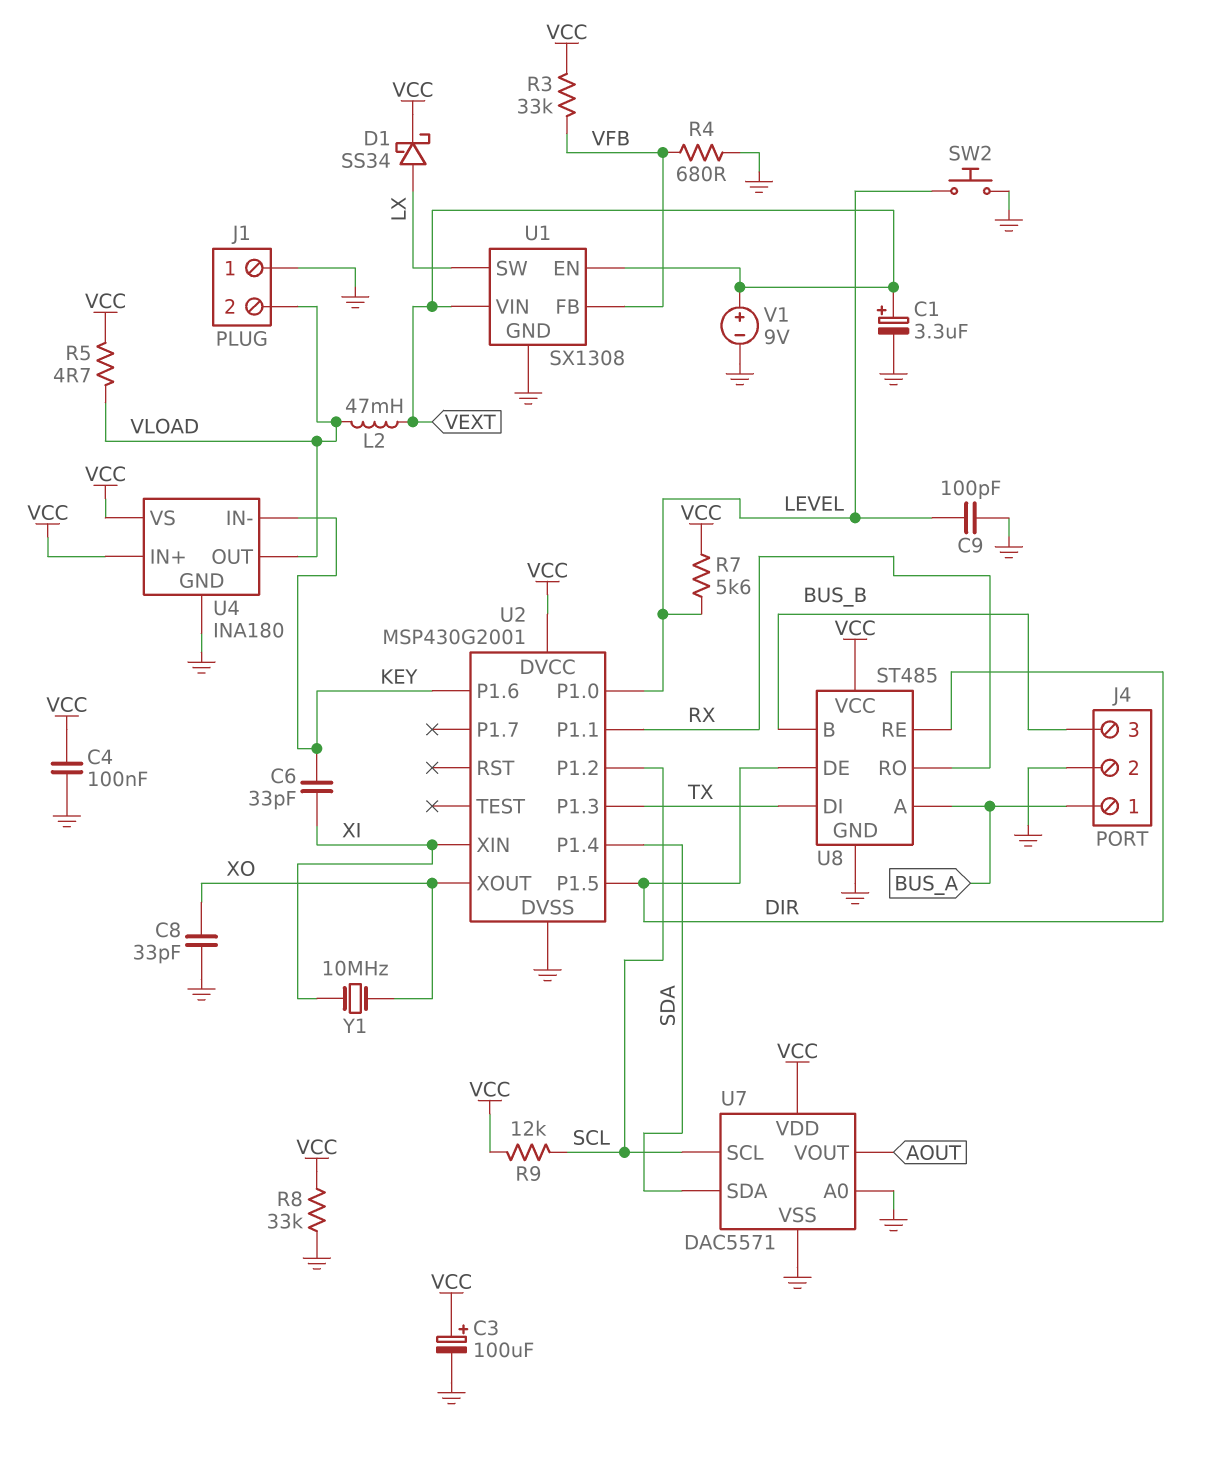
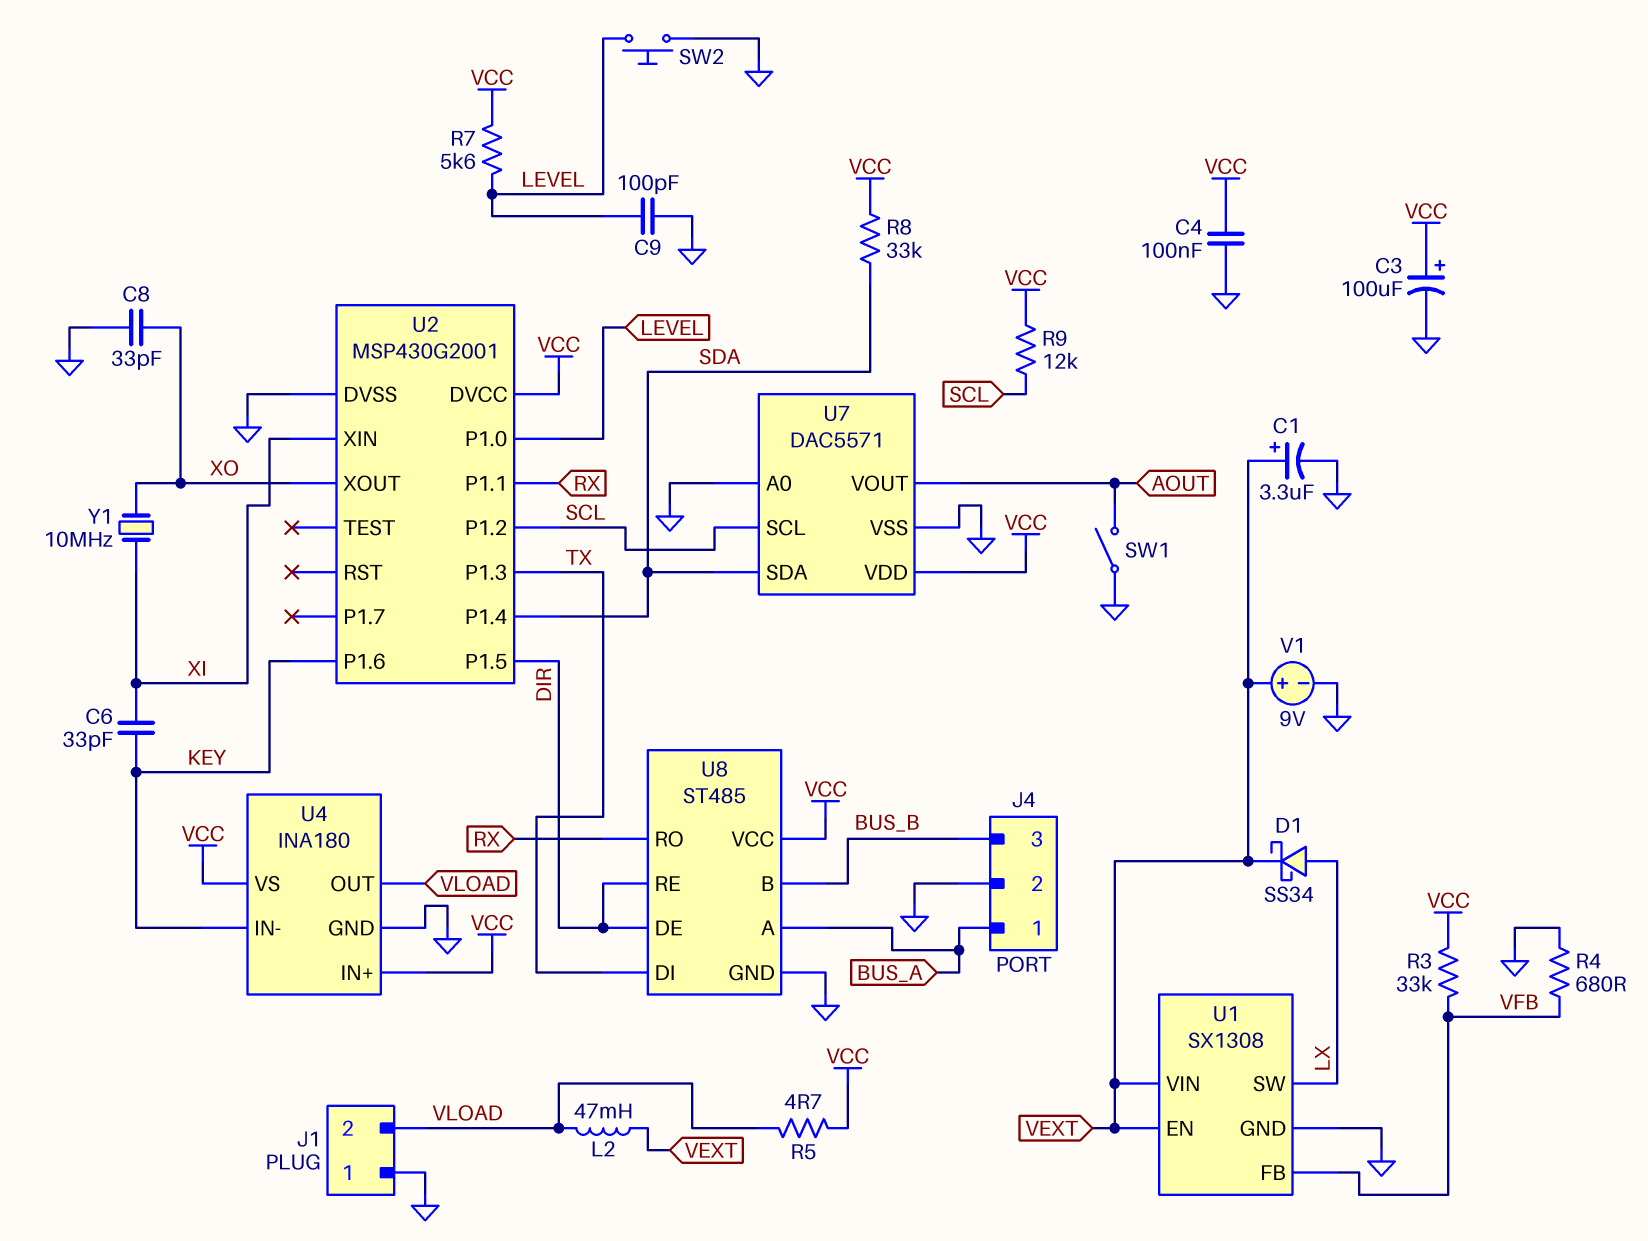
D1: schottky SS34 (A LX, K VCC) -> schottky SS34 (A LX, K VEXT)
R8: 33k (GND, VCC) -> 33k (SDA, VCC)
SW1: none -> switch (AOUT, GND)

